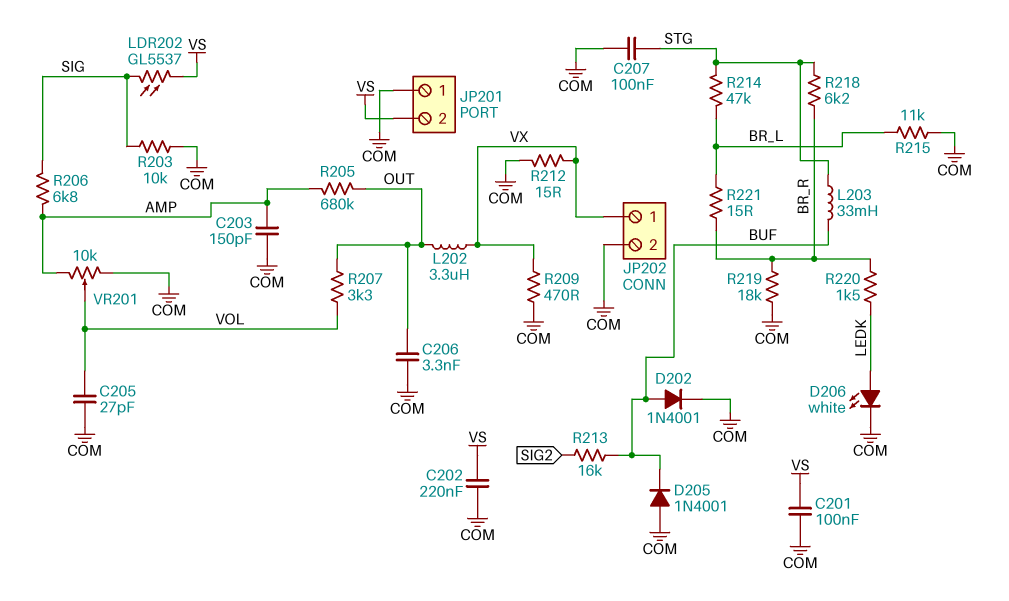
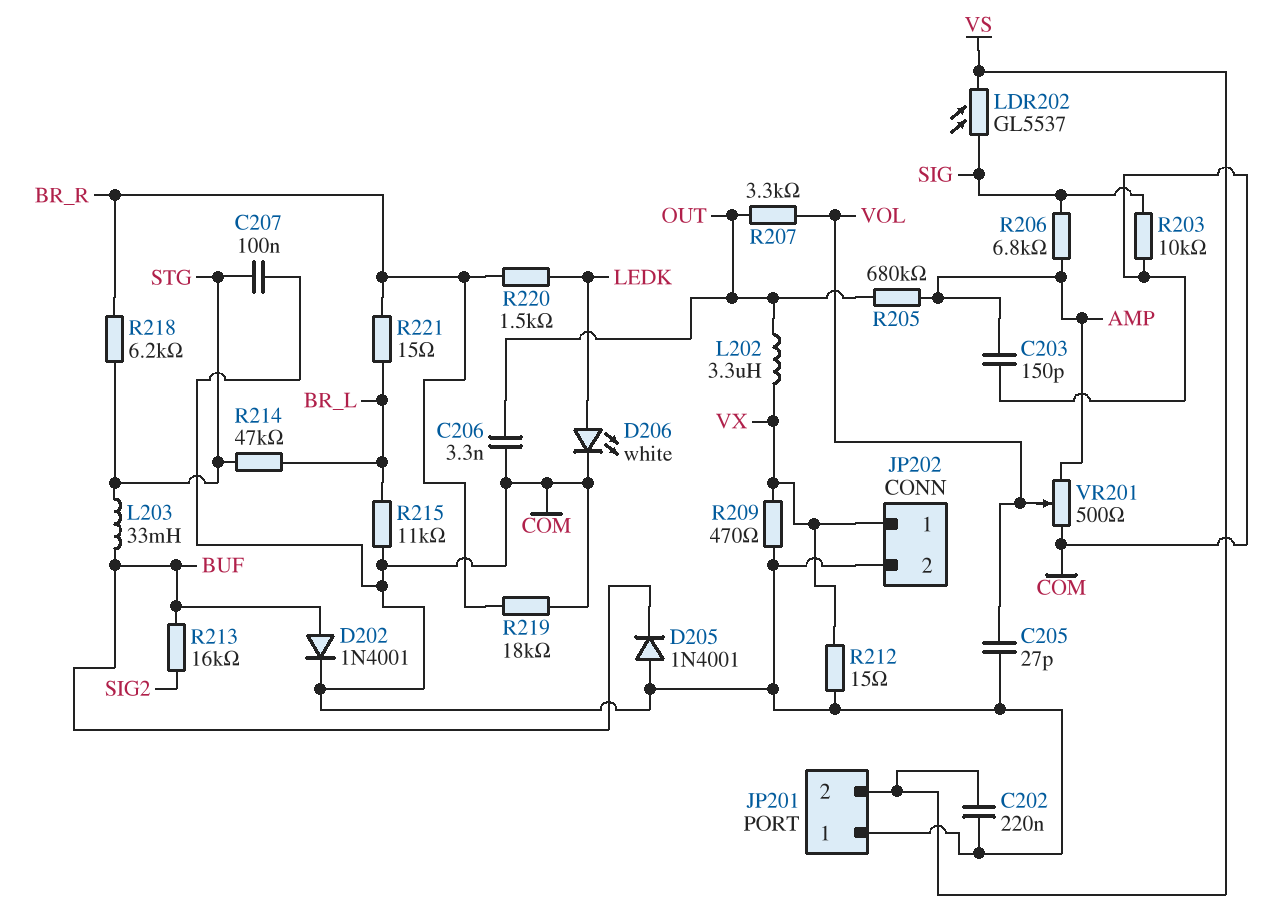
C201: 100nF (COM, VS) -> none
VR201: 10k (AMP, COM, wiper VOL) -> 500 (AMP, COM, wiper VOL)

